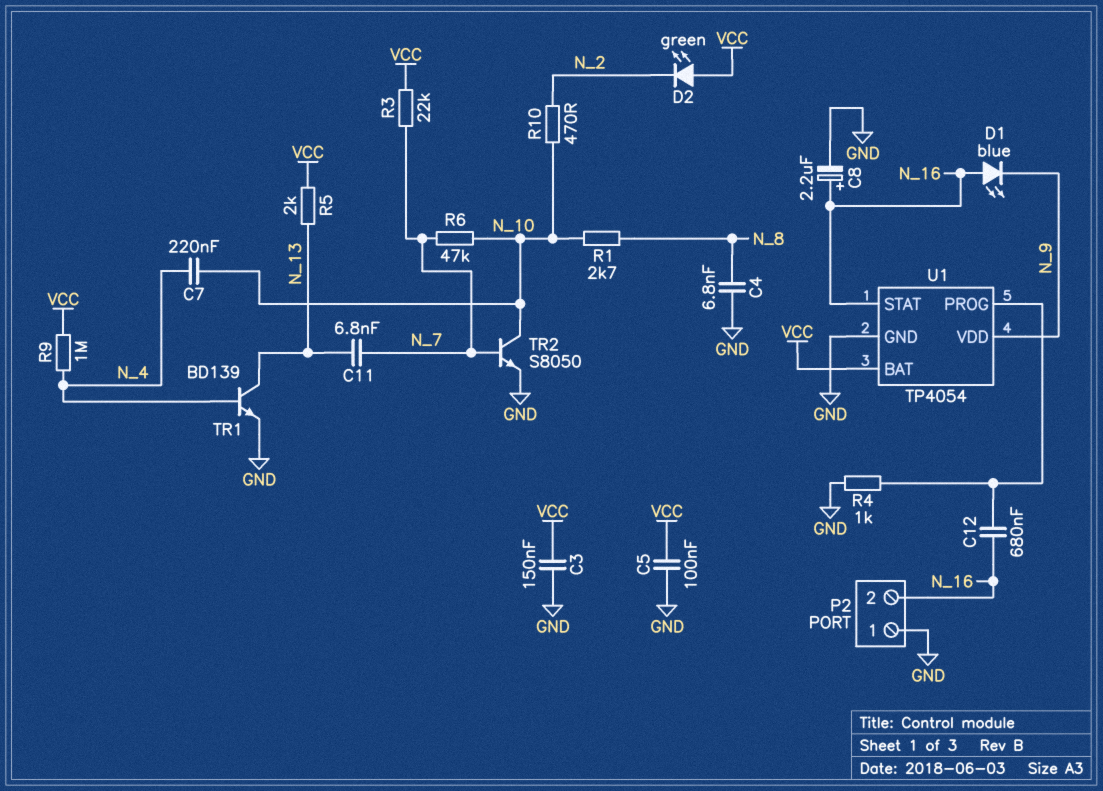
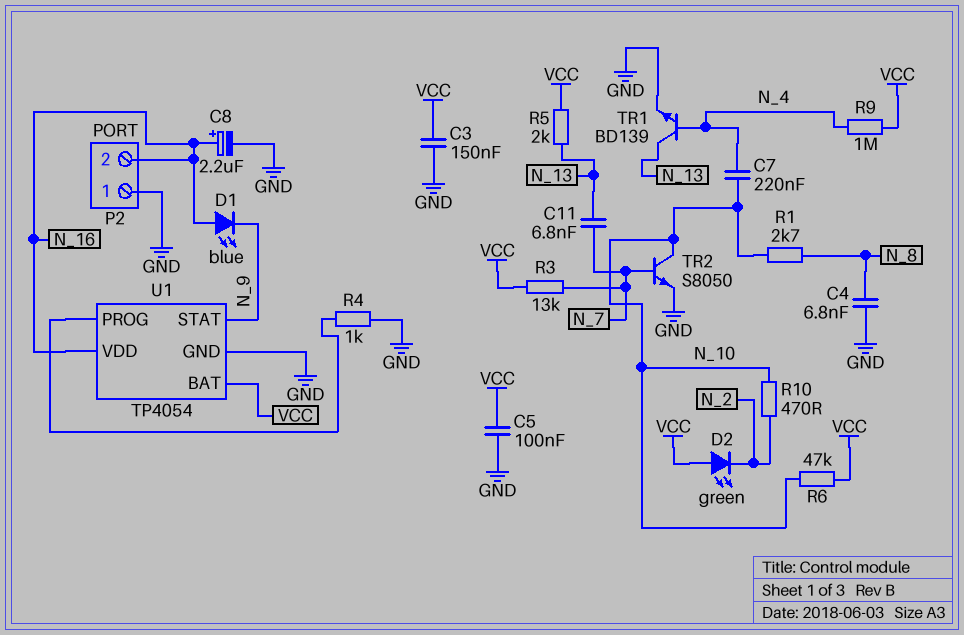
C12: 680nF (N_16, U1/PROG) -> none
R3: 22k (N_7, VCC) -> 13k (N_7, VCC)
R6: 47k (N_7, N_10) -> 47k (N_10, VCC)
U1 pin STAT: N_16 -> N_9
U1 pin VDD: N_9 -> N_16

